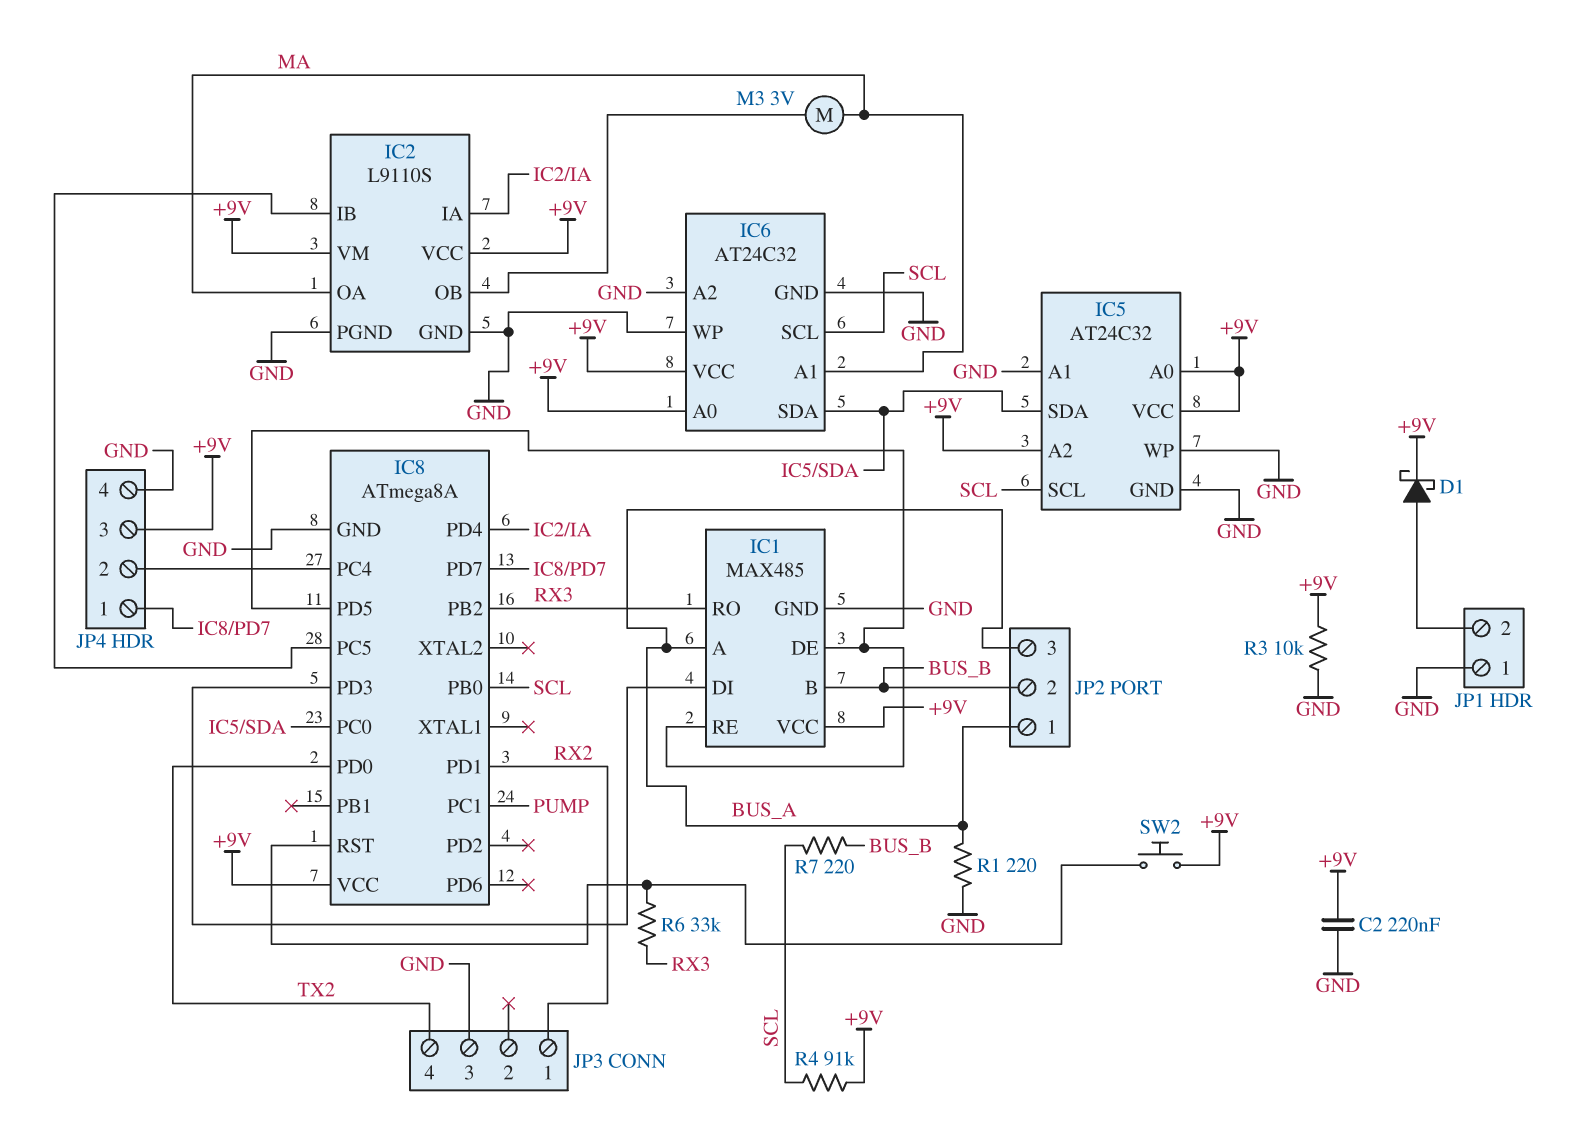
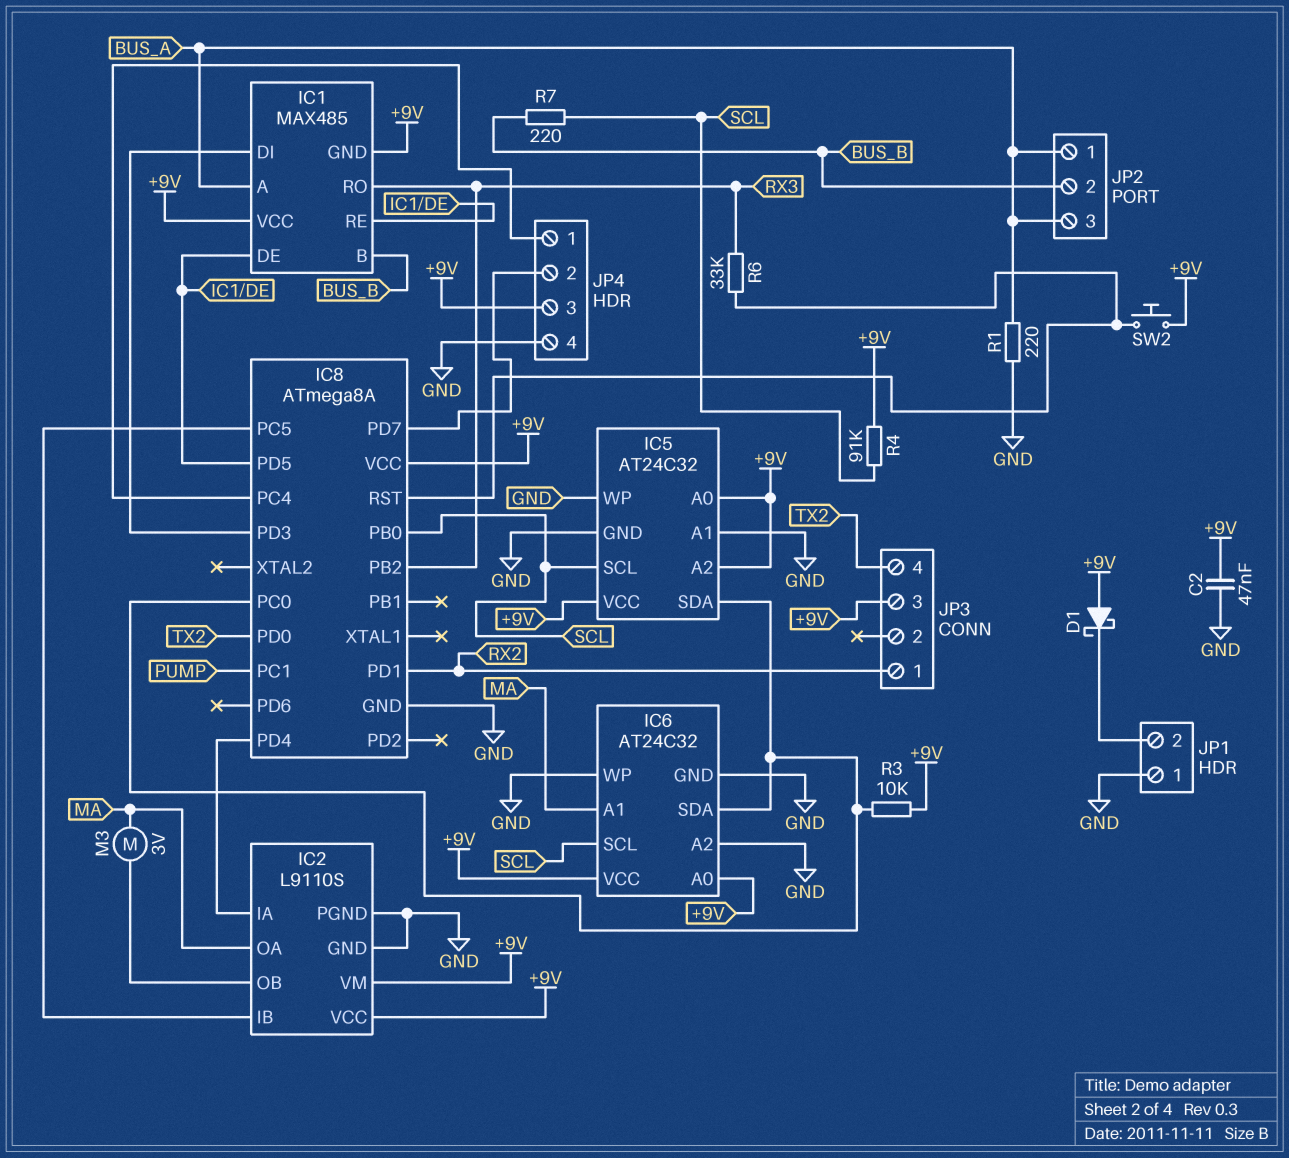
C2: 220nF (+9V, GND) -> 47nF (+9V, GND)
D1: schottky (A JP1/2, K +9V) -> schottky (A +9V, K JP1/2)
IC1 pin GND: GND -> +9V
JP3 pin 3: GND -> +9V
JP4 pin 1: IC8/PD7 -> IC8/PC4
JP4 pin 2: IC8/PC4 -> IC8/PD7
R3: 10k (+9V, GND) -> 10k (+9V, IC5/SDA)

